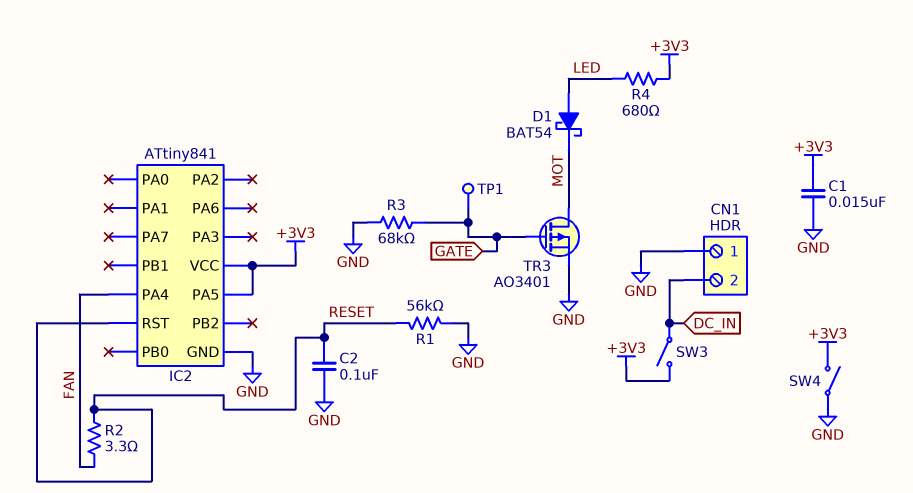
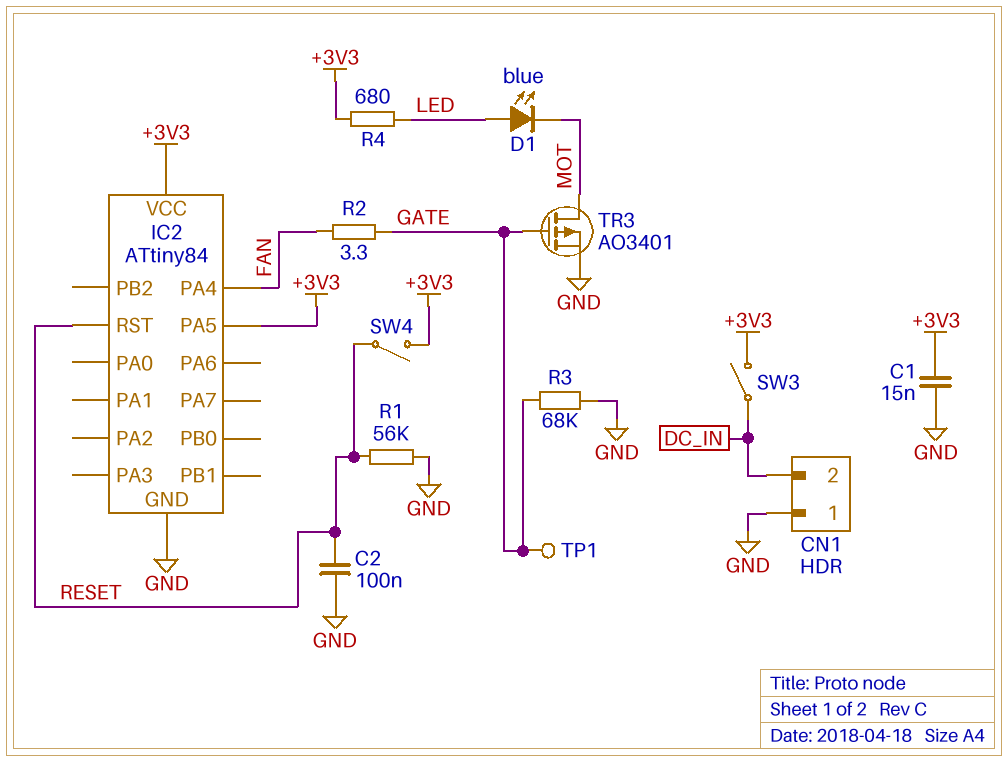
D1: schottky BAT54 (A LED, K MOT) -> LED blue (A LED, K MOT)
IC2: ATtiny841 -> ATtiny84
R2: 3.3 (FAN, RESET) -> 3.3 (FAN, GATE)
SW4: switch (+3V3, GND) -> switch (+3V3, RESET)

